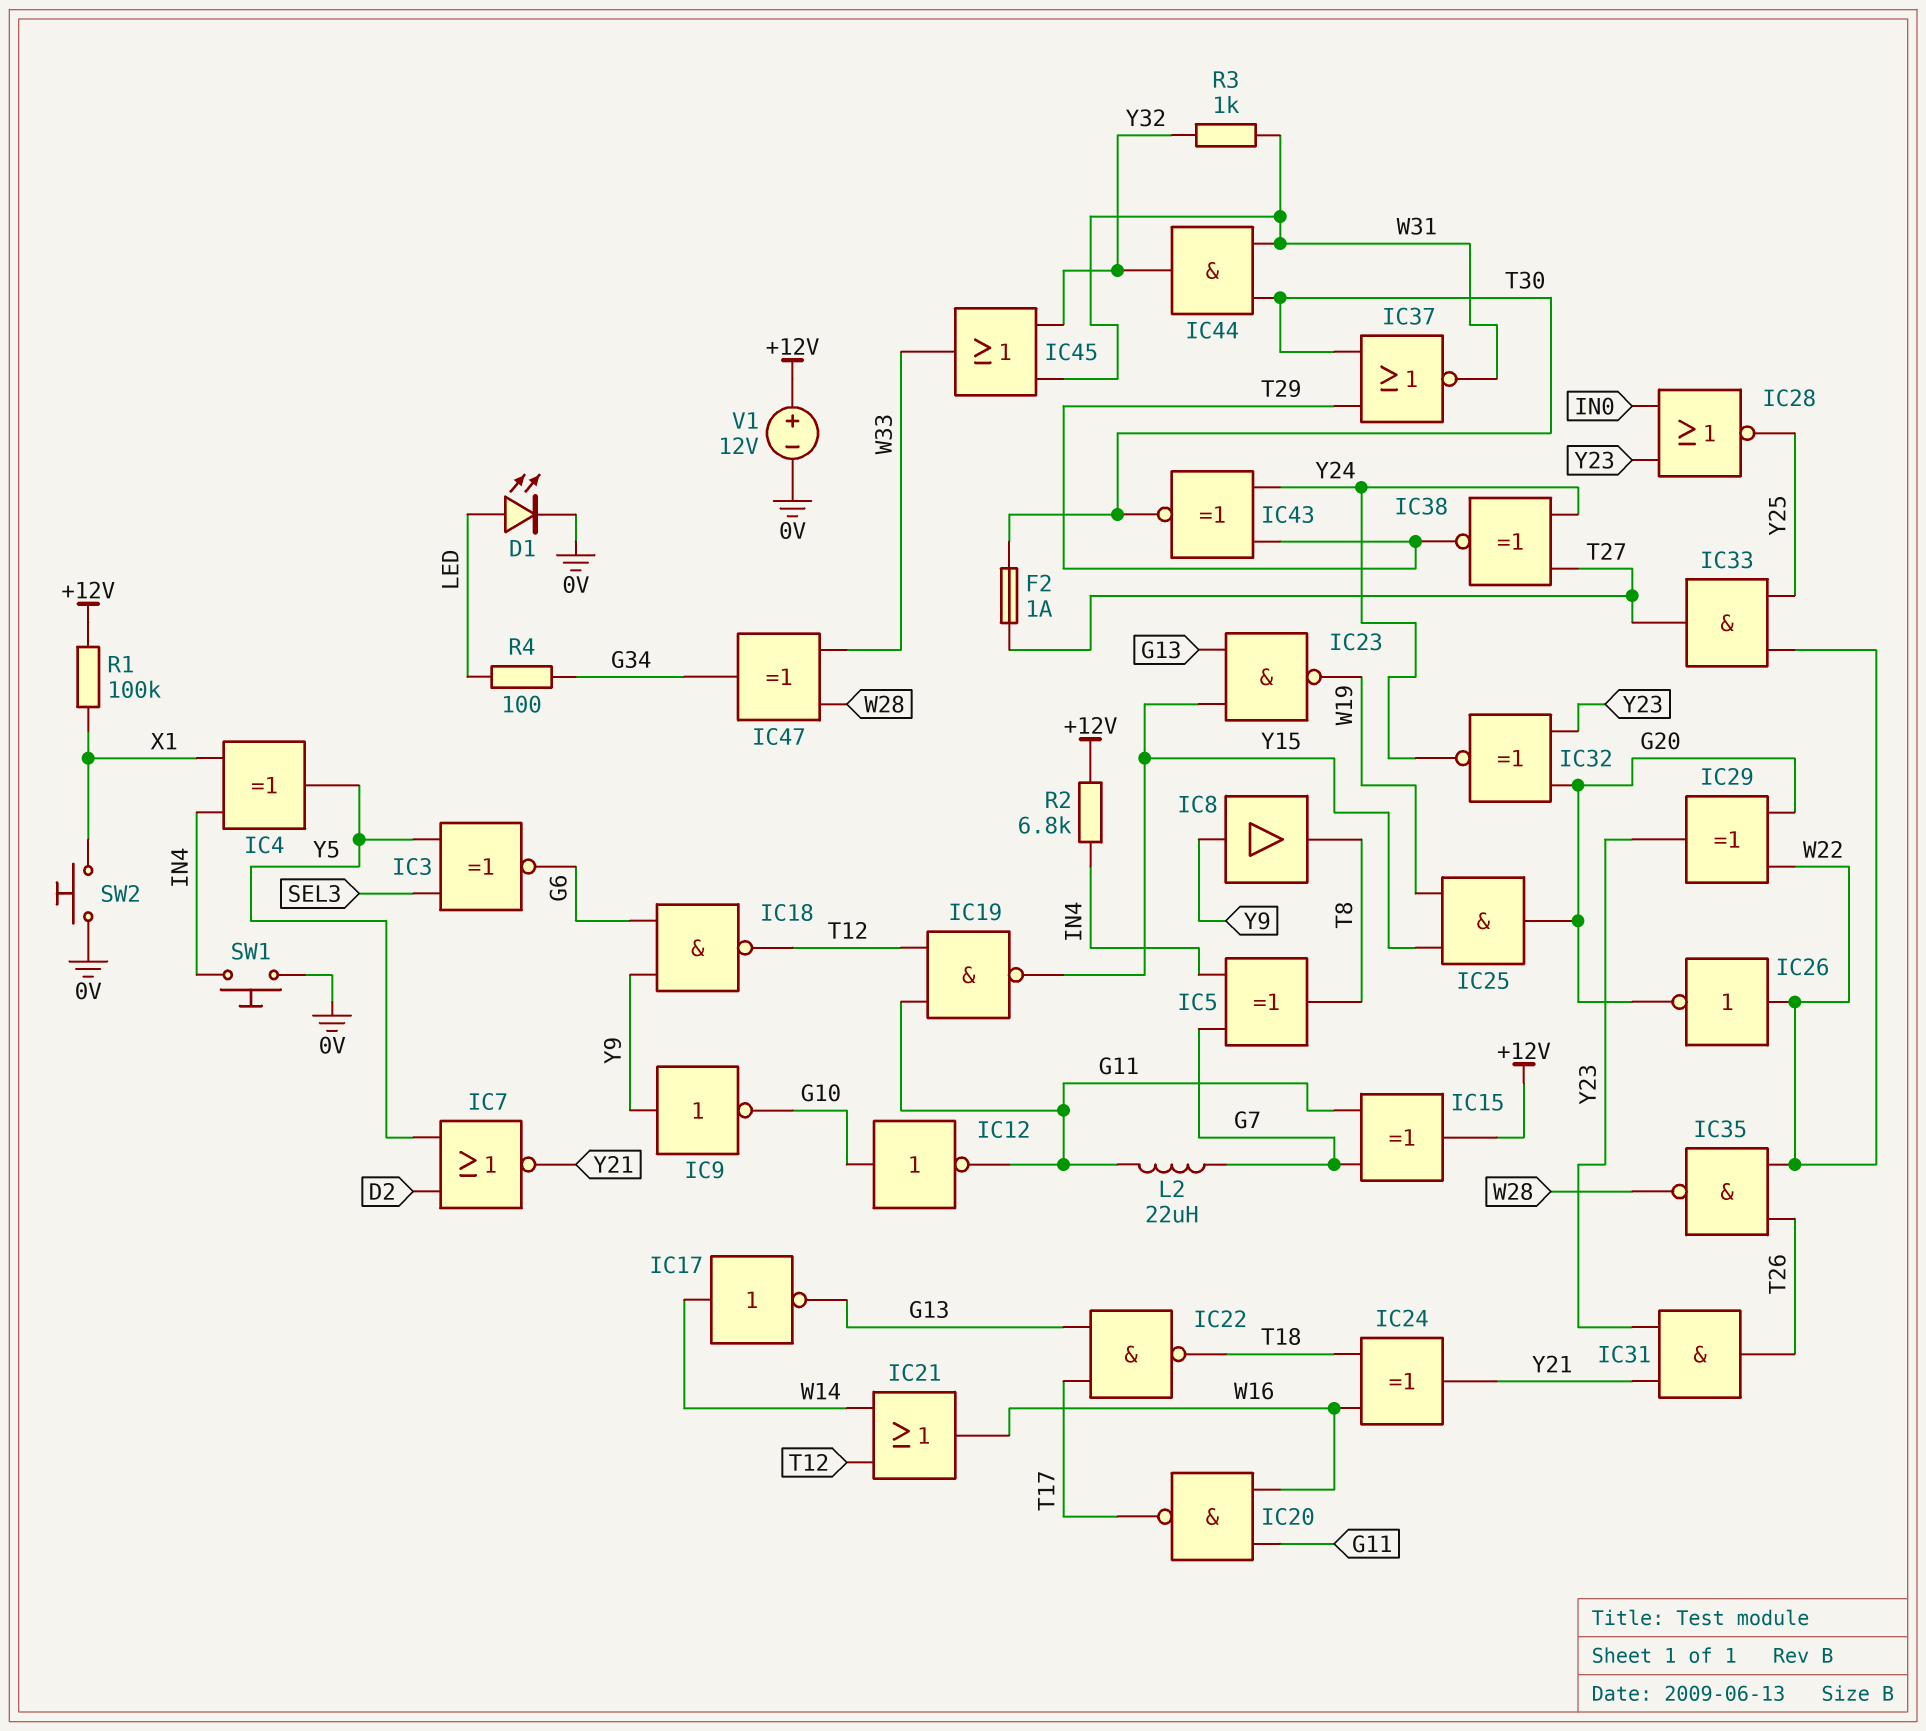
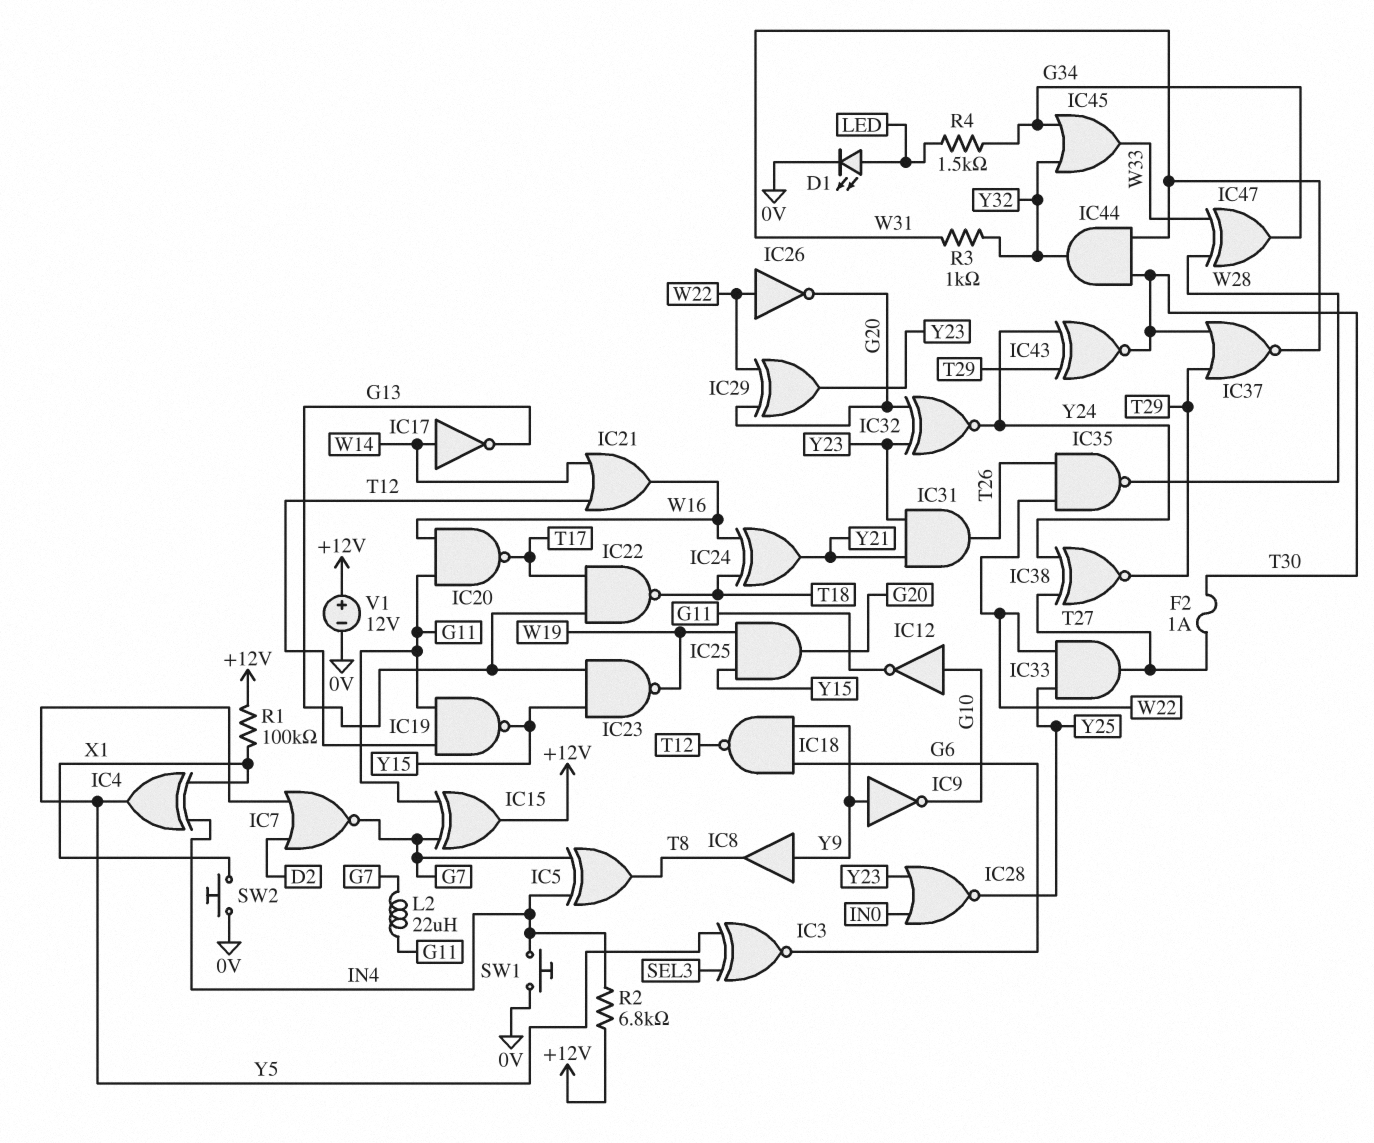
IC7: NOR (in D2, in Y5, out Y21) -> NOR (in D2, in Y5, out G7)
IC45: OR (in W31, in Y32, out W33) -> OR (in G34, in Y32, out W33)
R4: 100 (G34, LED) -> 1.5k (G34, LED)

